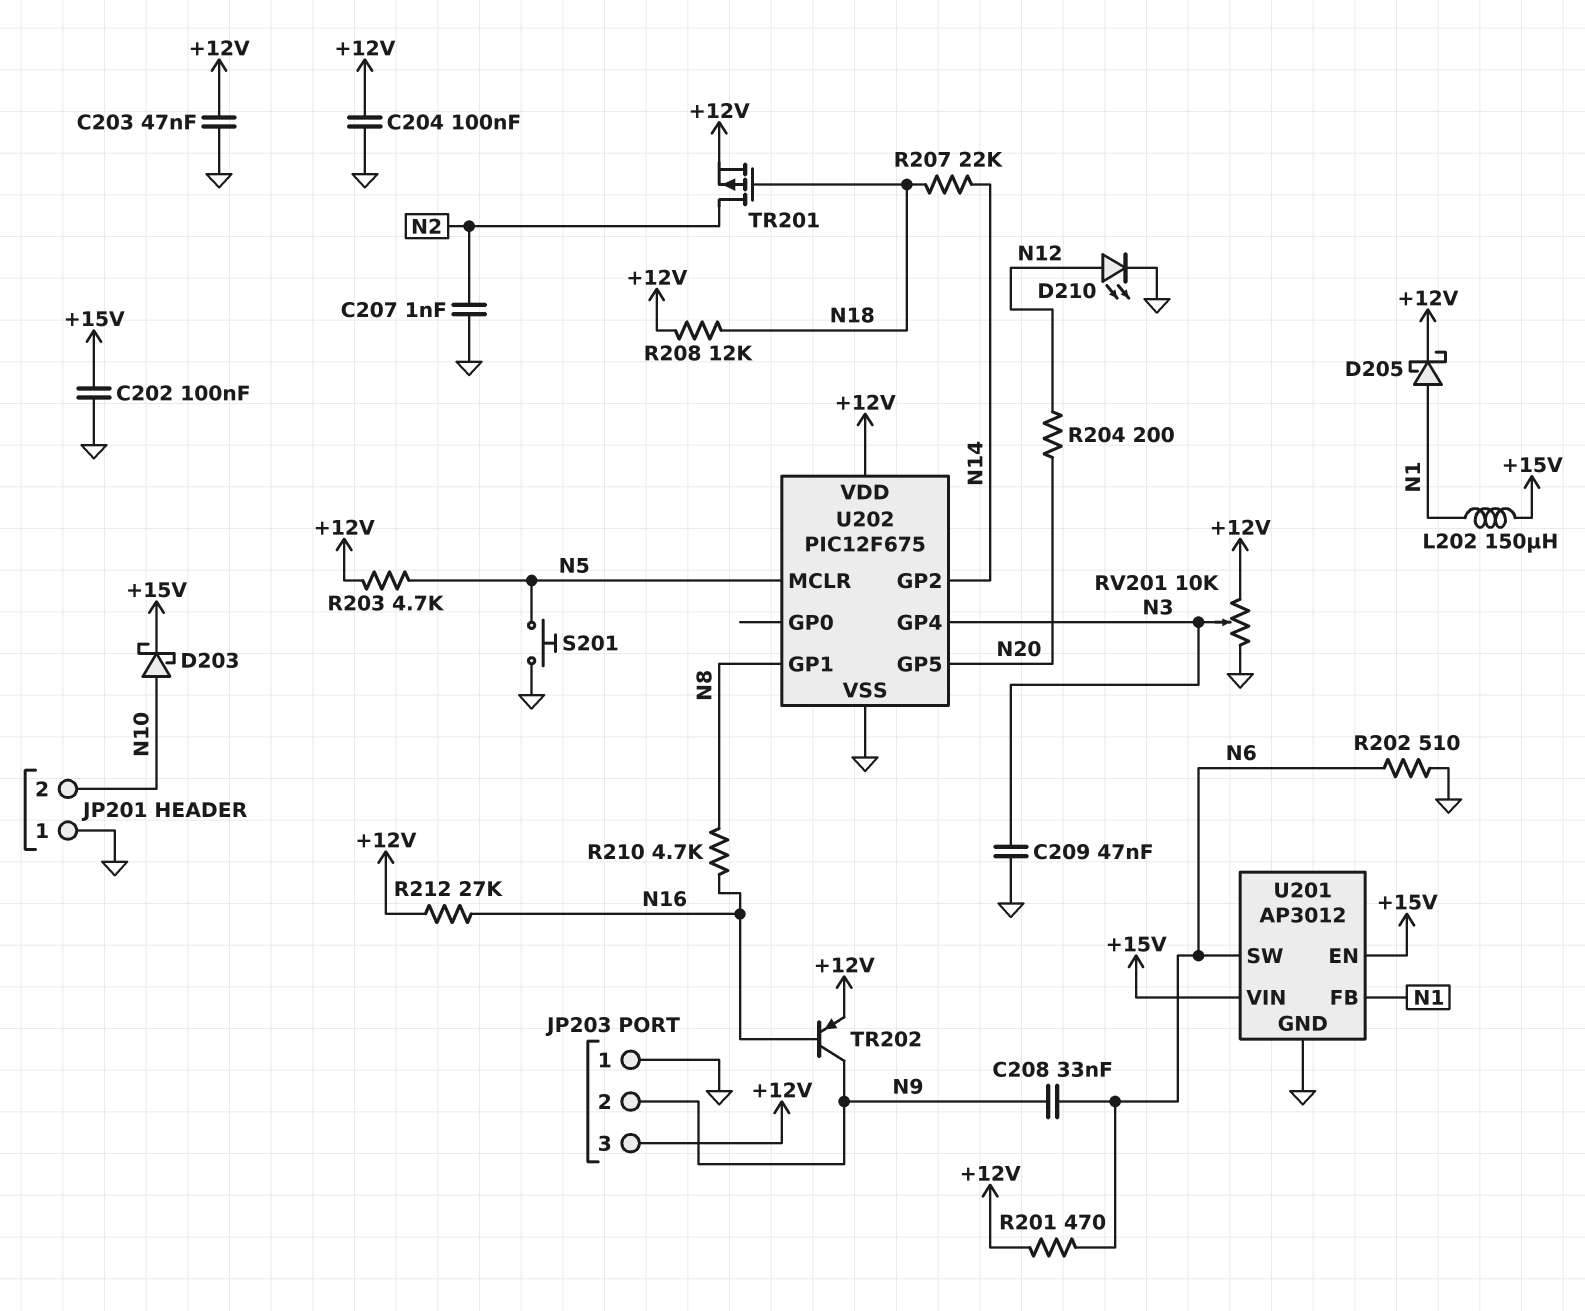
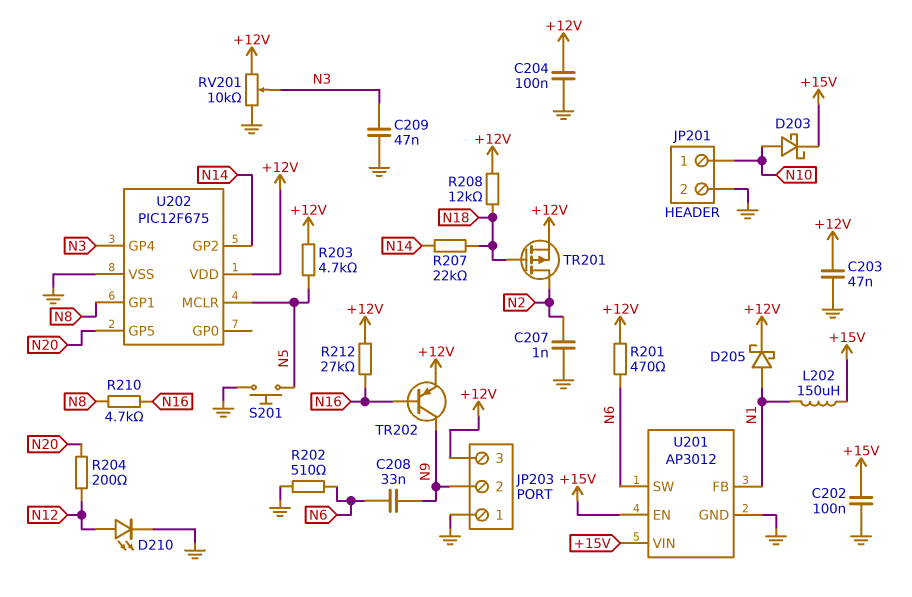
JP201 pin 1: GND -> N10
JP201 pin 2: N10 -> GND

